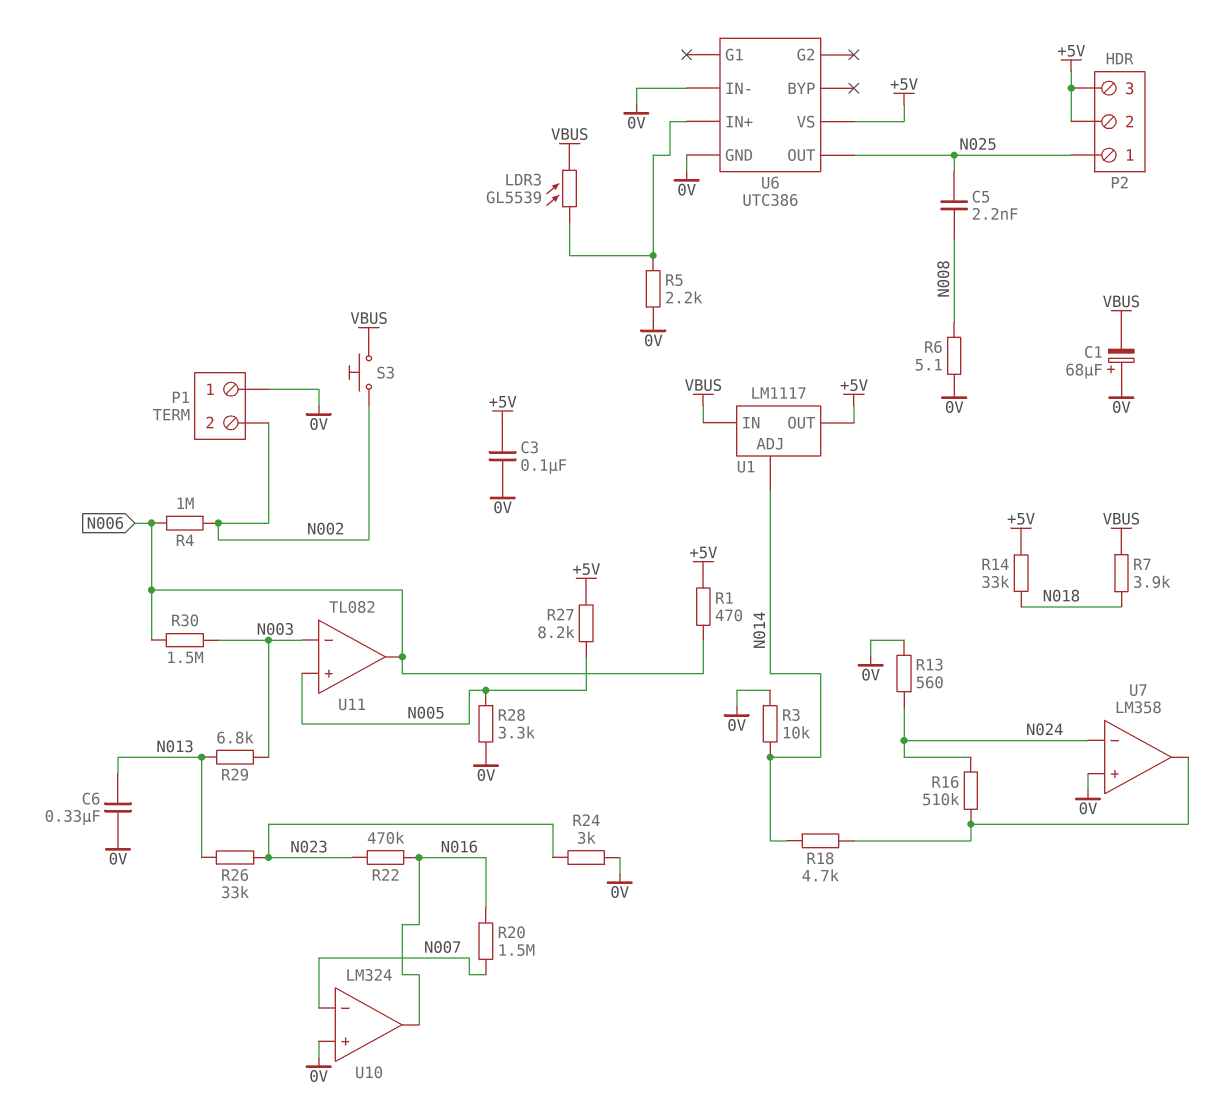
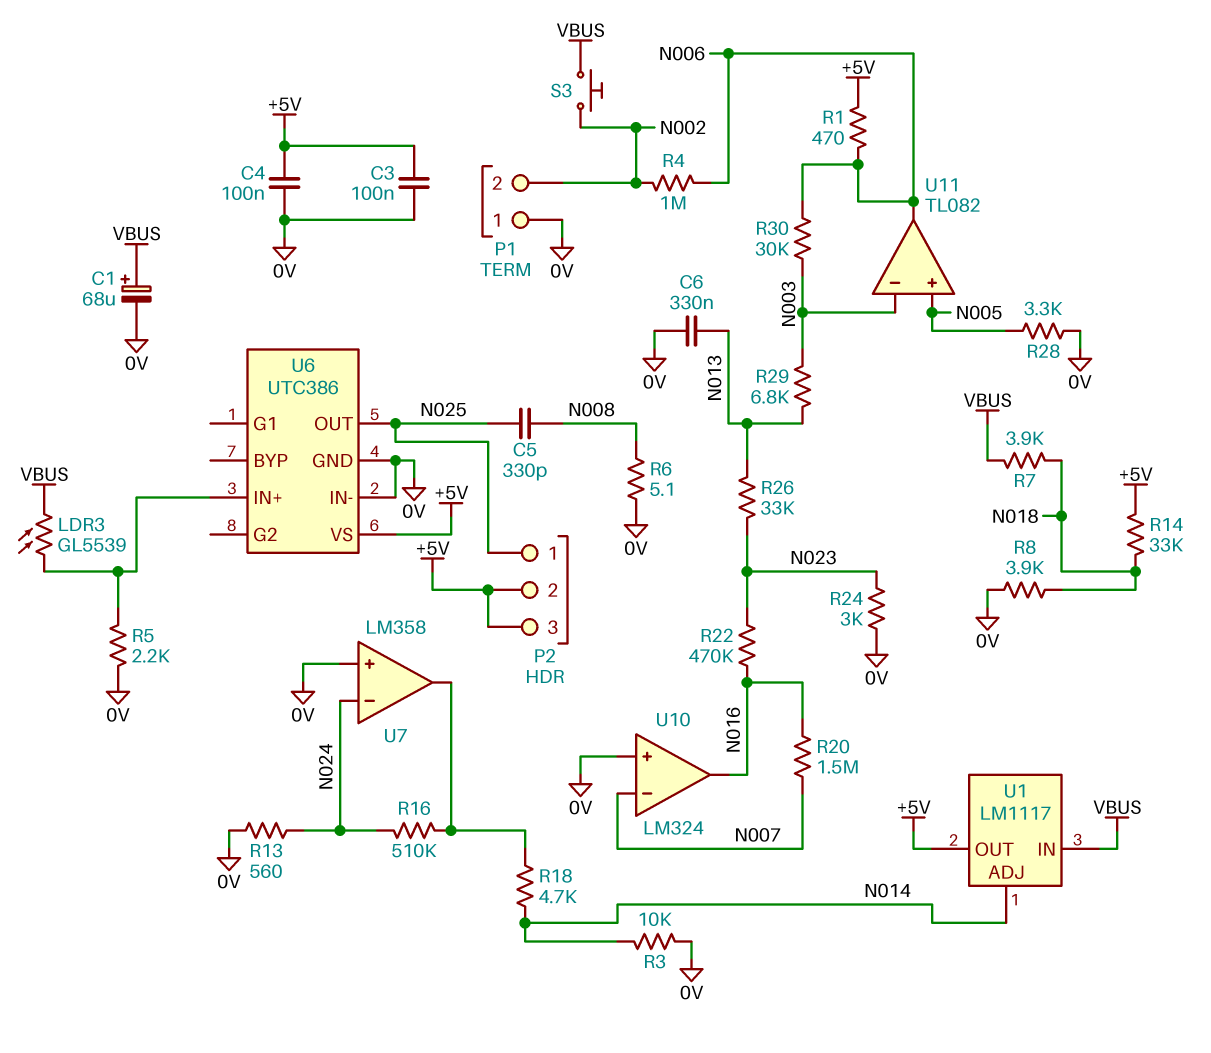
C1: 68uF (plus 0V, minus VBUS) -> 68uF (plus VBUS, minus 0V)
C4: none -> 100nF (+5V, 0V)
C5: 2.2nF (N008, N025) -> 330pF (N008, N025)
R8: none -> 3.9k (0V, N018)
R27: 8.2k (+5V, N005) -> none
R30: 1.5M (N003, N006) -> 30k (N003, N006)

